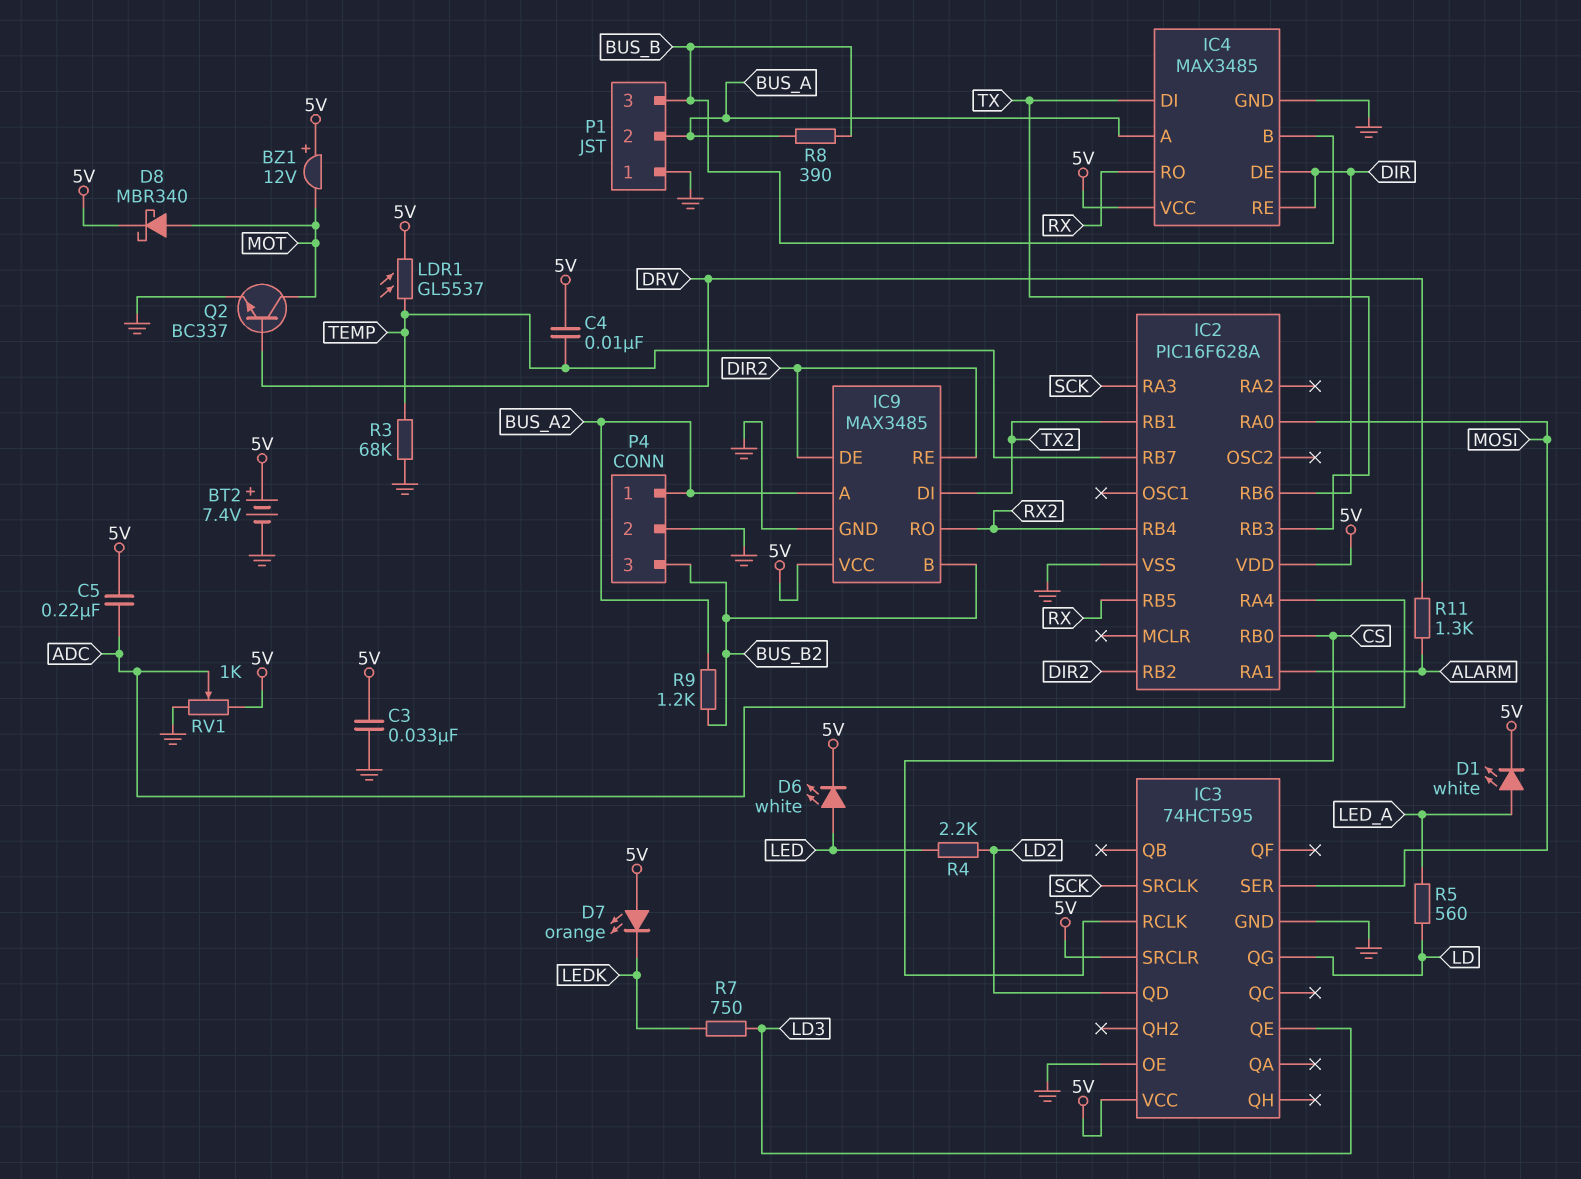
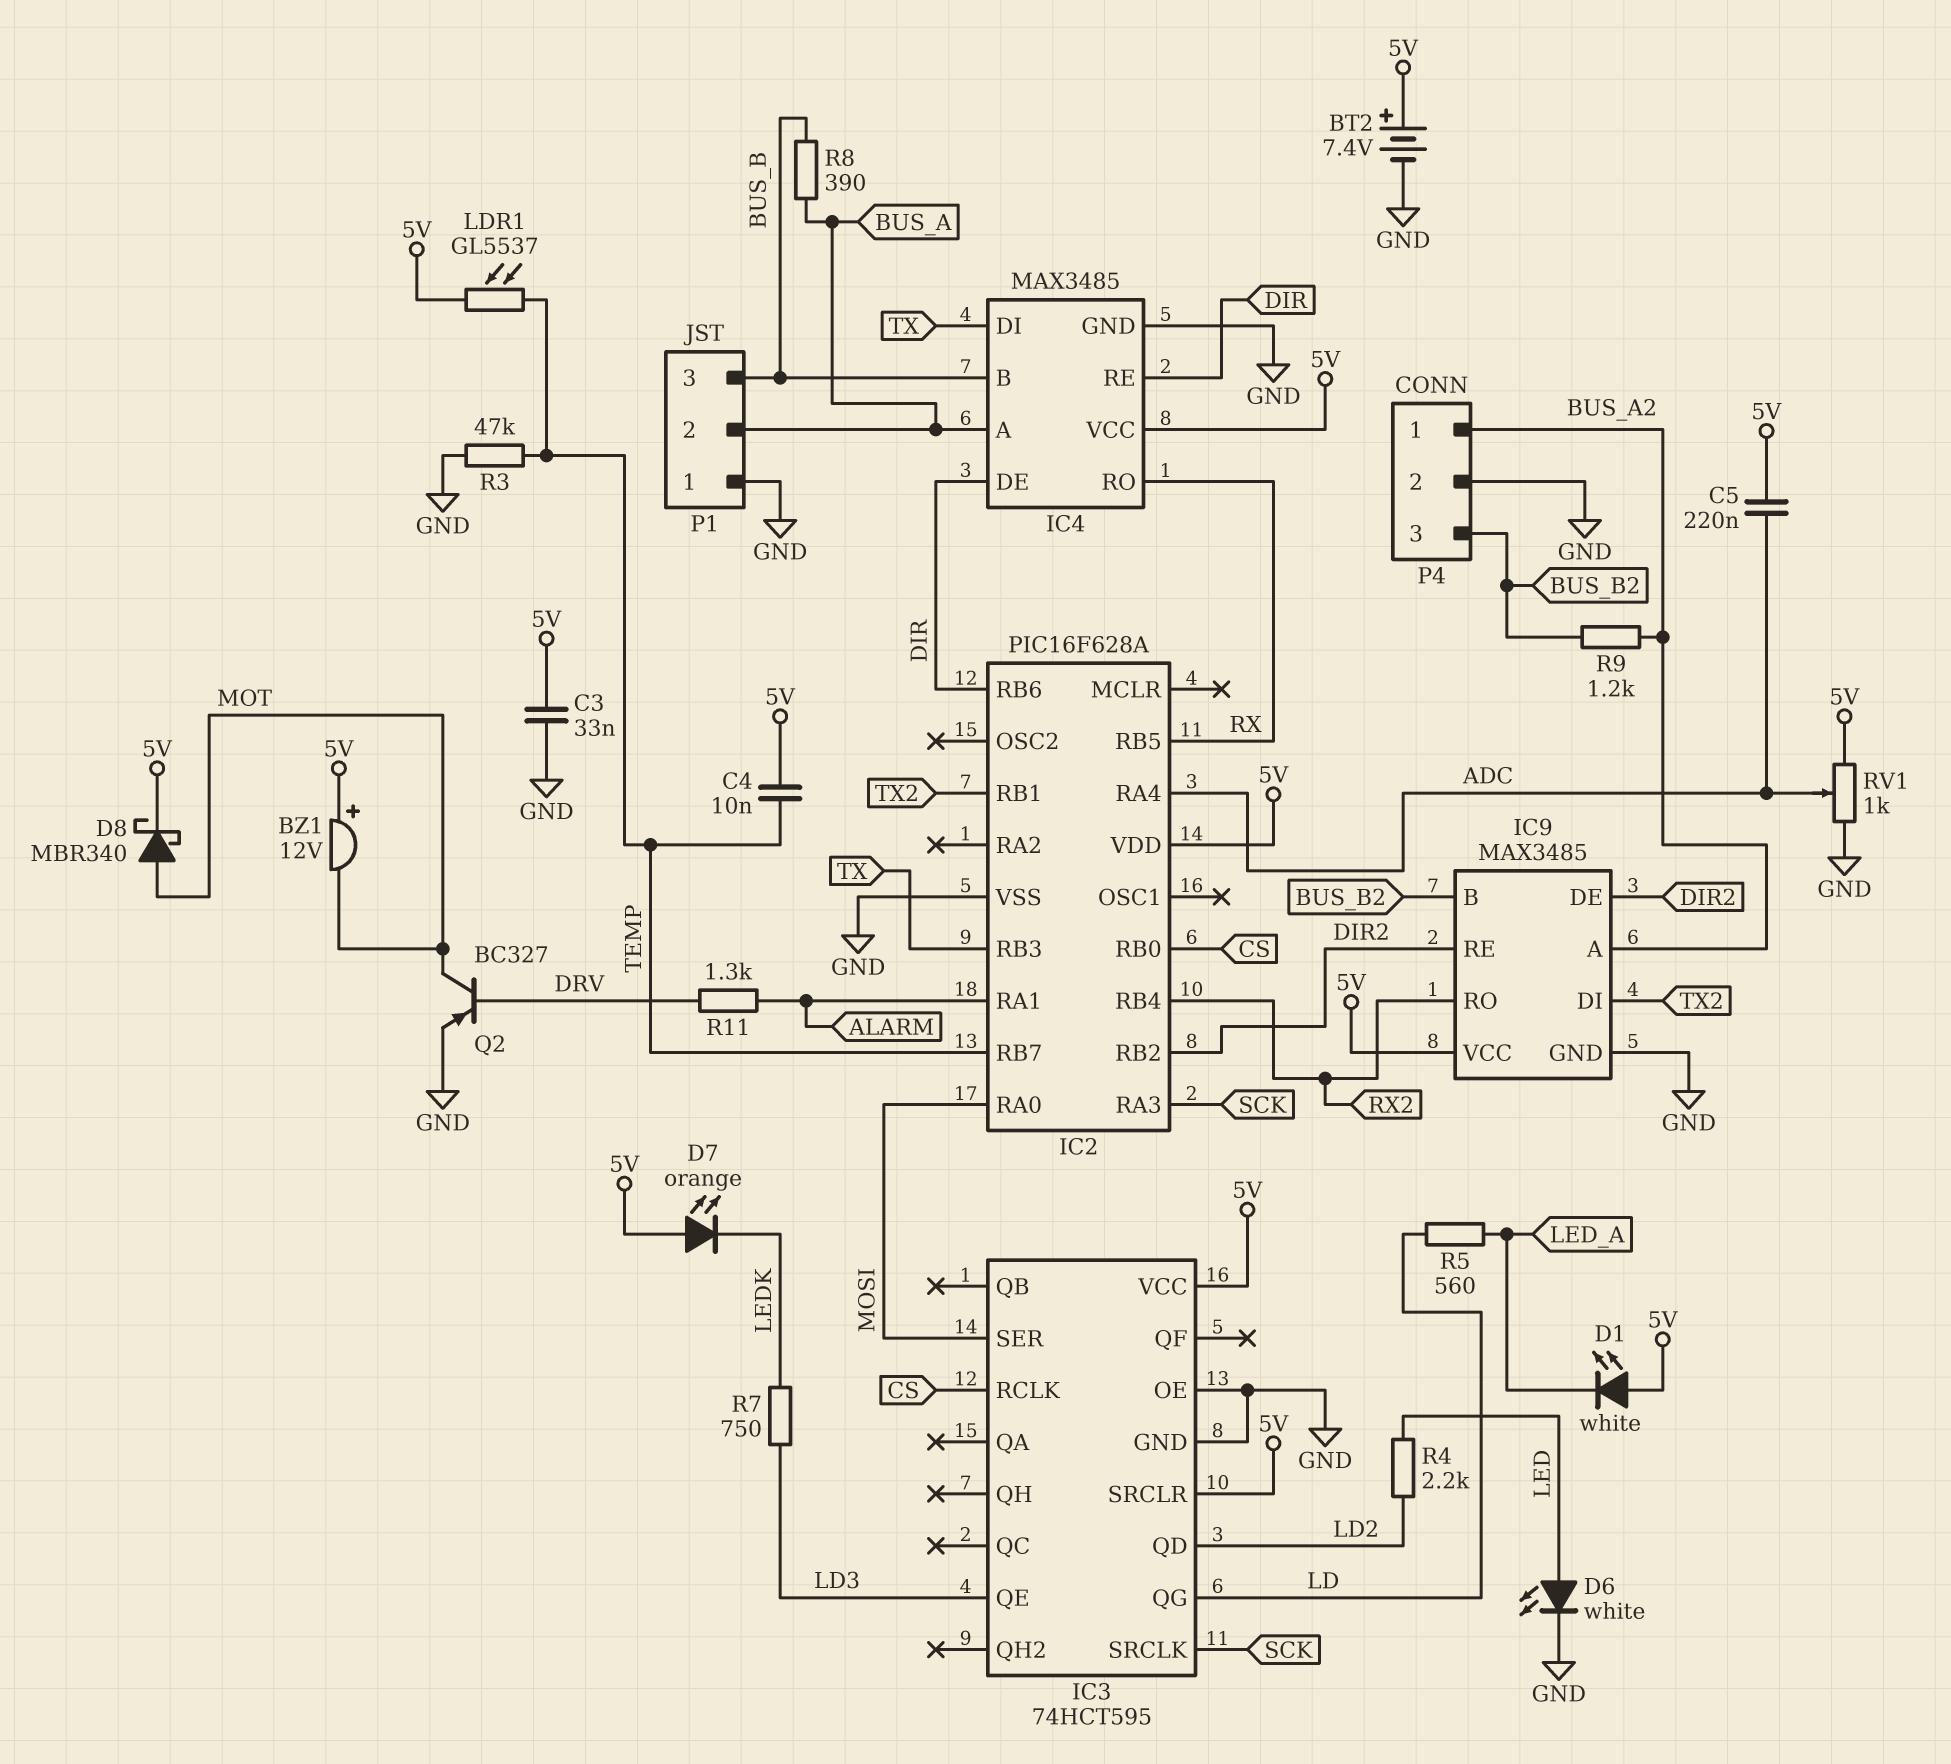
D1: LED white (A LED_A, K 5V) -> LED white (A 5V, K LED_A)
D6: LED white (A LED, K 5V) -> LED white (A LED, K GND)
Q2: NPN BC337 (B DRV, C MOT, E GND) -> PNP BC327 (B DRV, C MOT, E GND)
R3: 68k (GND, TEMP) -> 47k (GND, TEMP)

